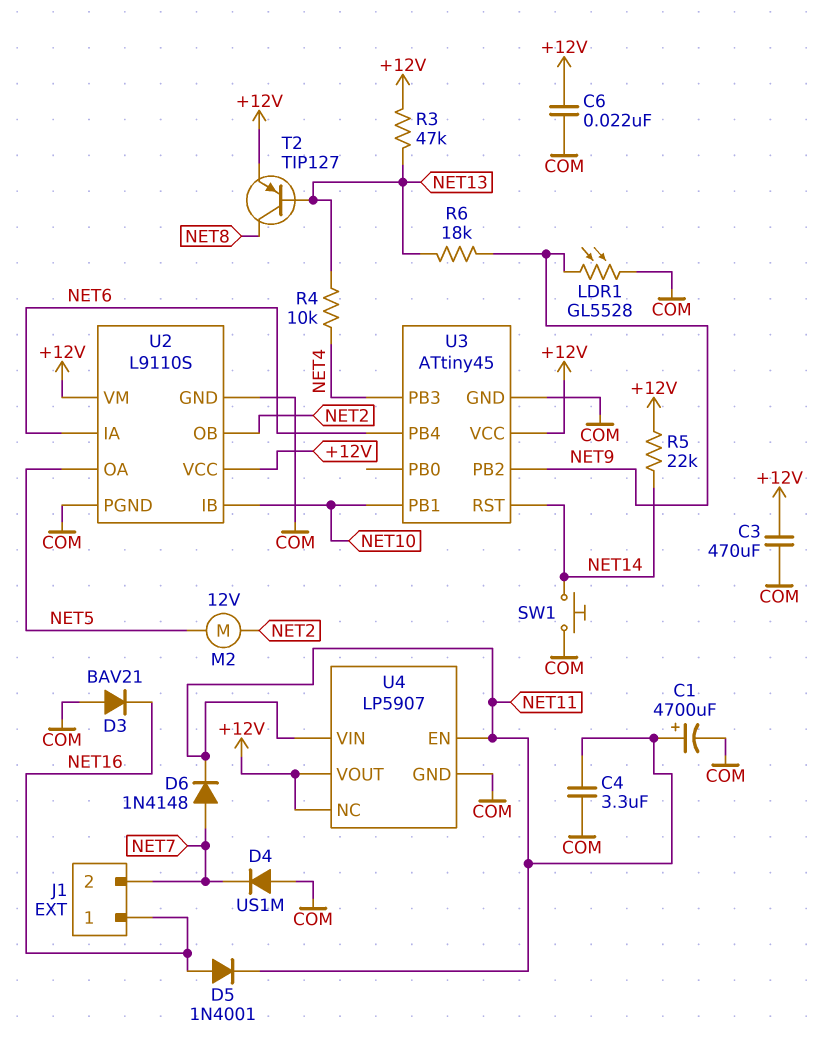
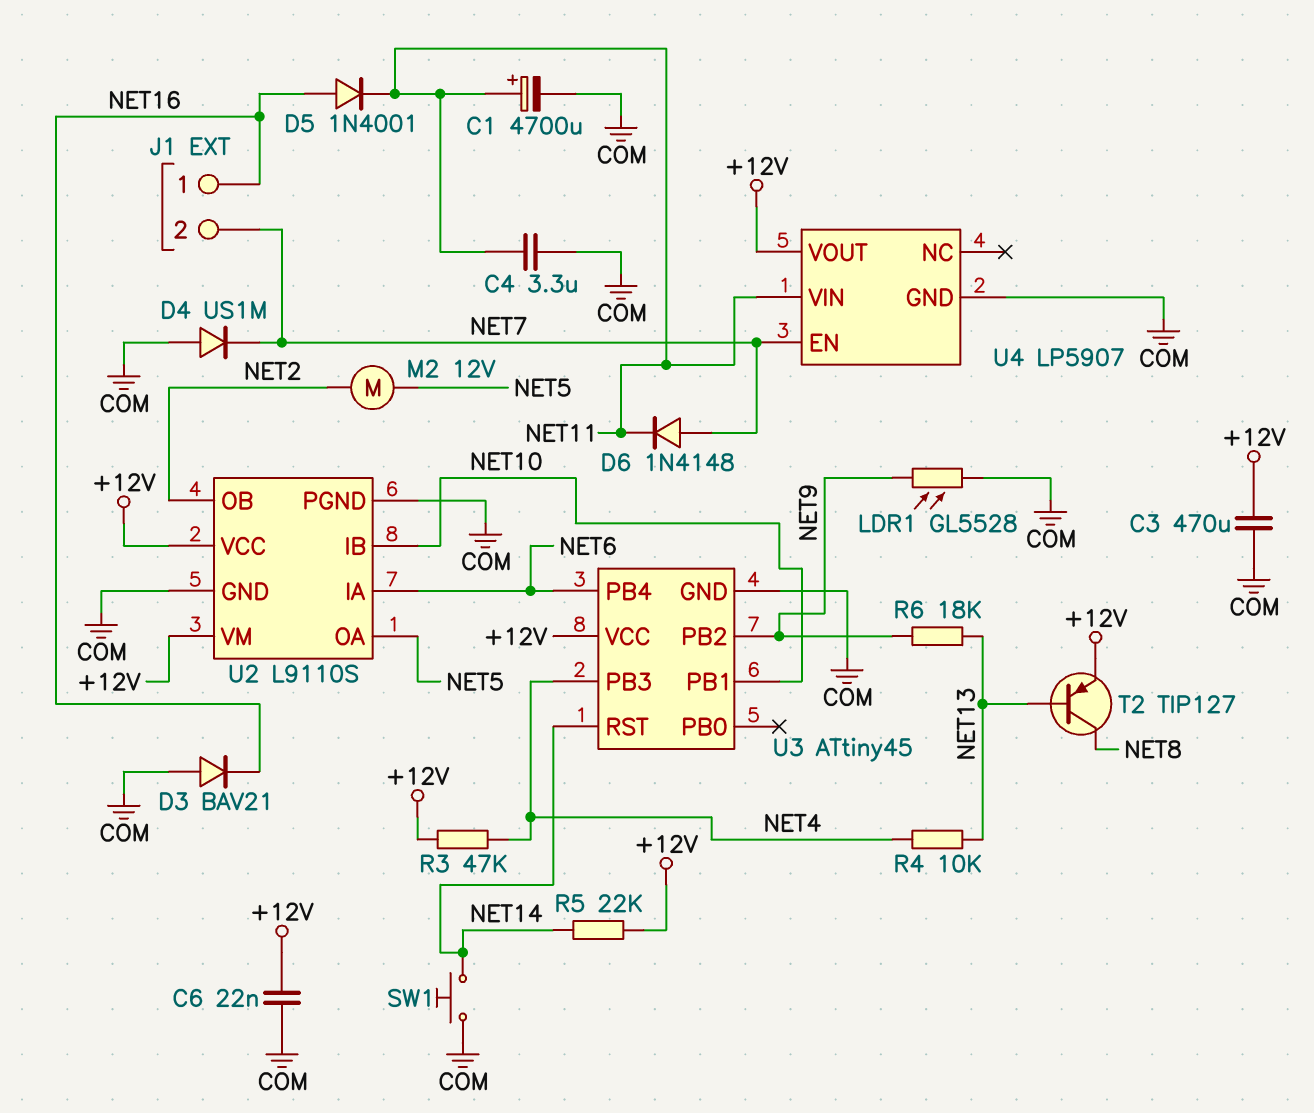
R3: 47k (+12V, NET13) -> 47k (+12V, NET4)
U4 pin EN: NET11 -> NET7
U4 pin NC: +12V -> none

